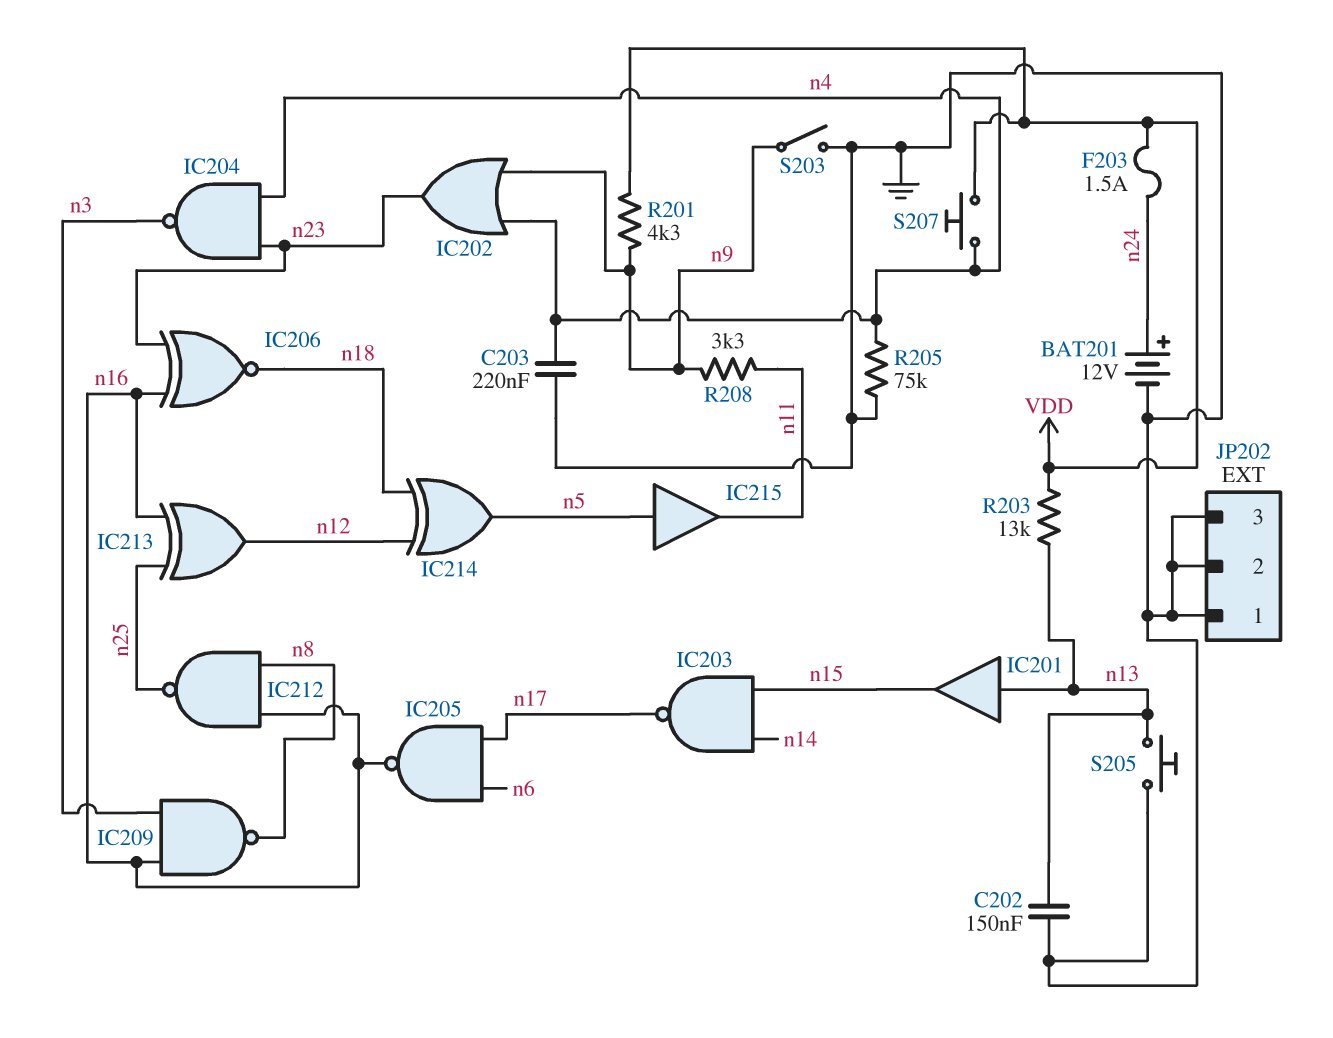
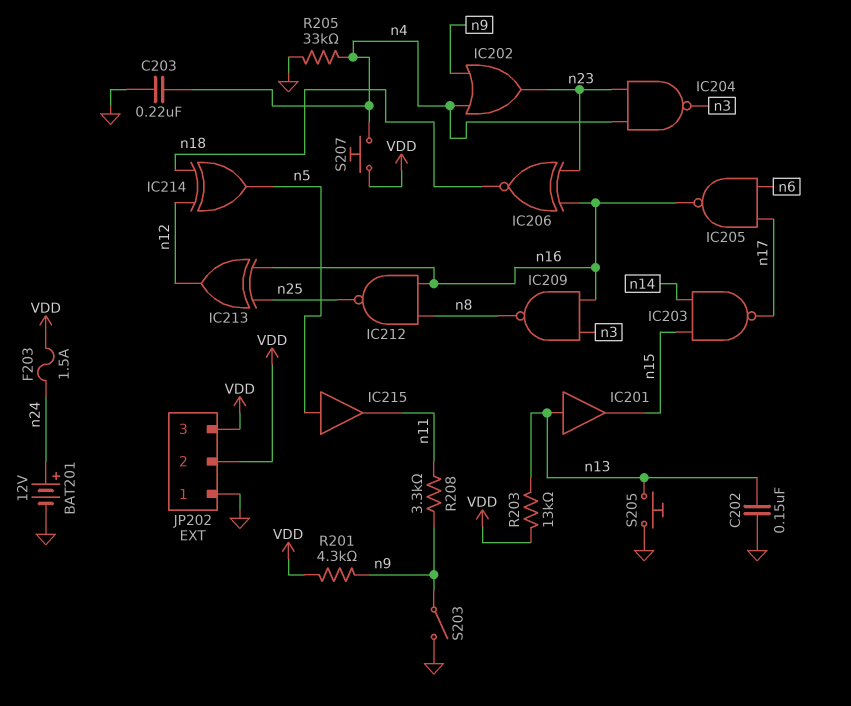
JP202 pin 2: GND -> VDD
JP202 pin 3: GND -> VDD
R205: 75k (GND, n4) -> 33k (GND, n4)

